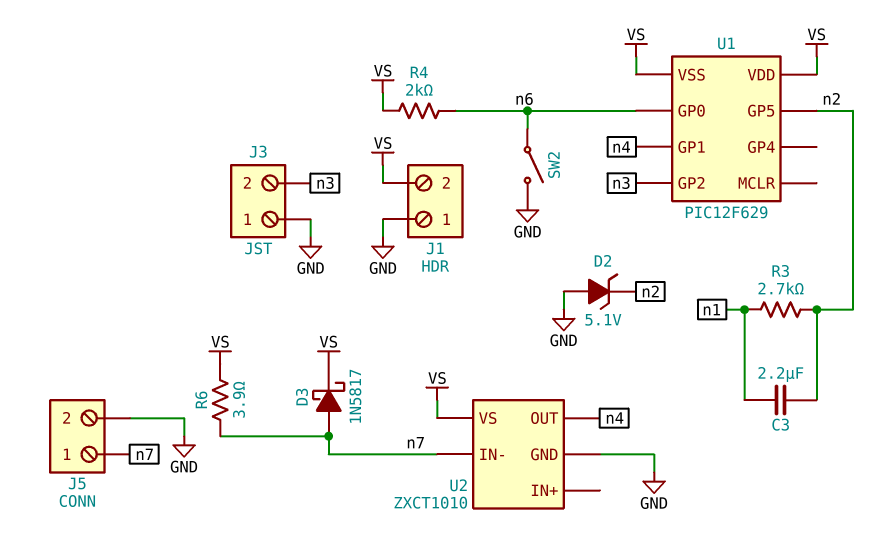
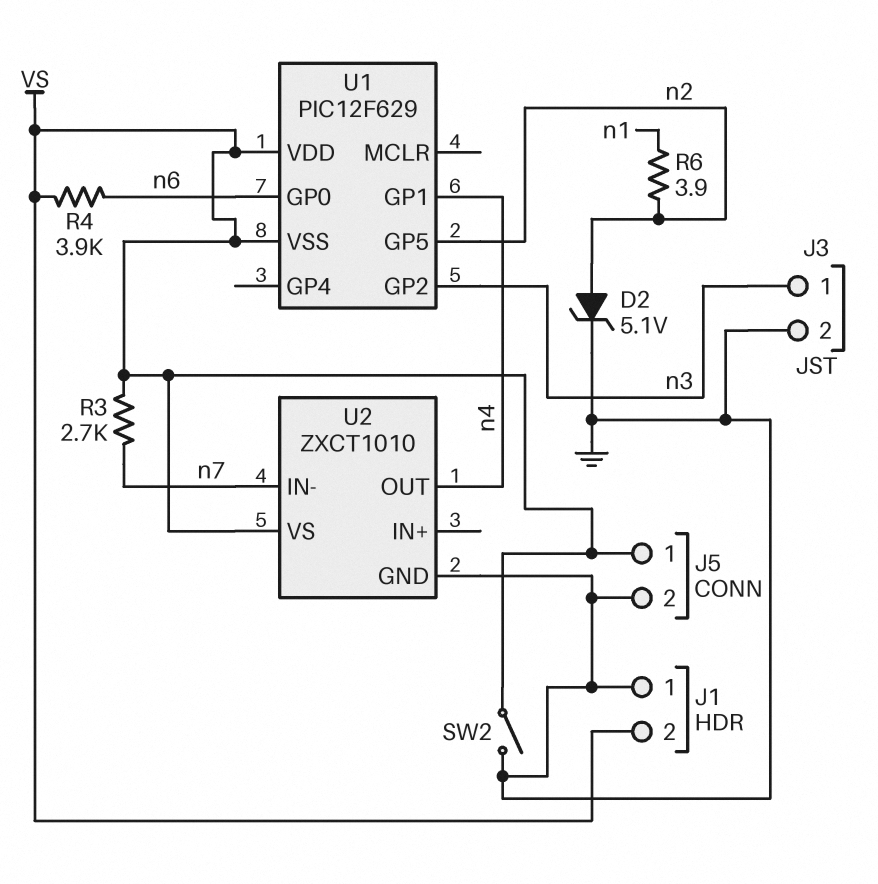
C3: 2.2uF (n1, n2) -> none
D2: zener 5.1V (A GND, K n2) -> zener 5.1V (A n2, K GND)
D3: schottky 1N5817 (A n7, K VS) -> none
J3 pin 1: GND -> n3
J3 pin 2: n3 -> GND
J5 pin 1: n7 -> VS
R3: 2.7k (n1, n2) -> 2.7k (VS, n7)
R4: 2k (VS, n6) -> 3.9k (VS, n6)
R6: 3.9 (VS, n7) -> 3.9 (n1, n2)
SW2: switch (GND, n6) -> switch (GND, VS)

